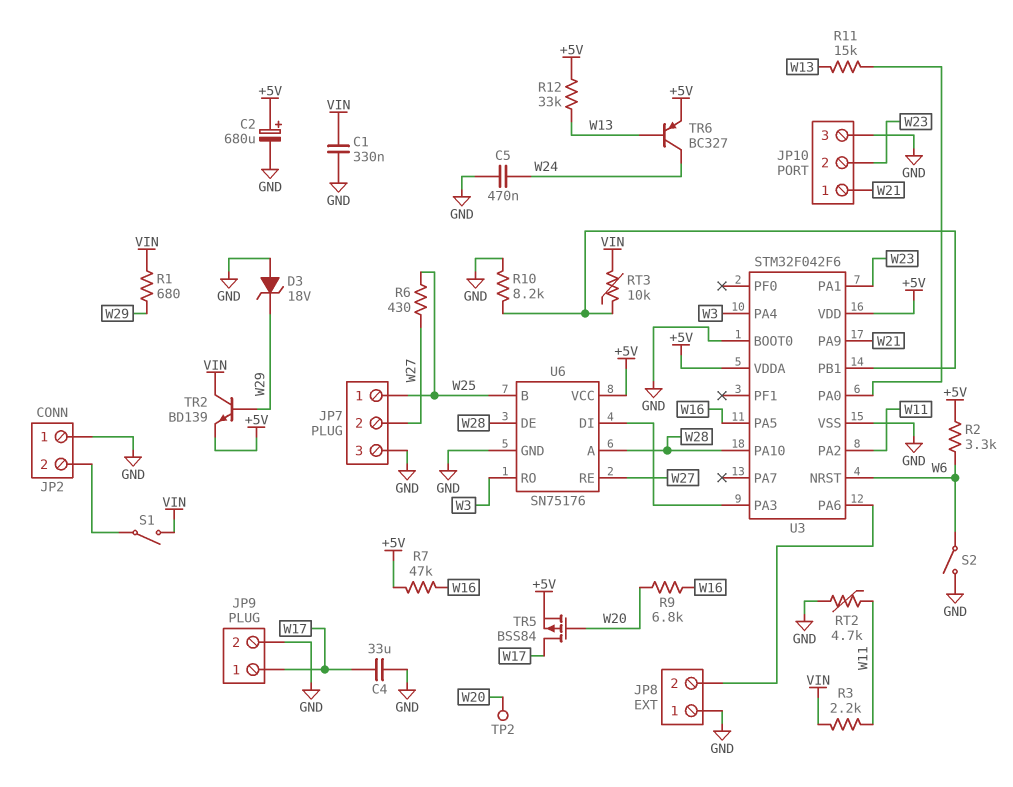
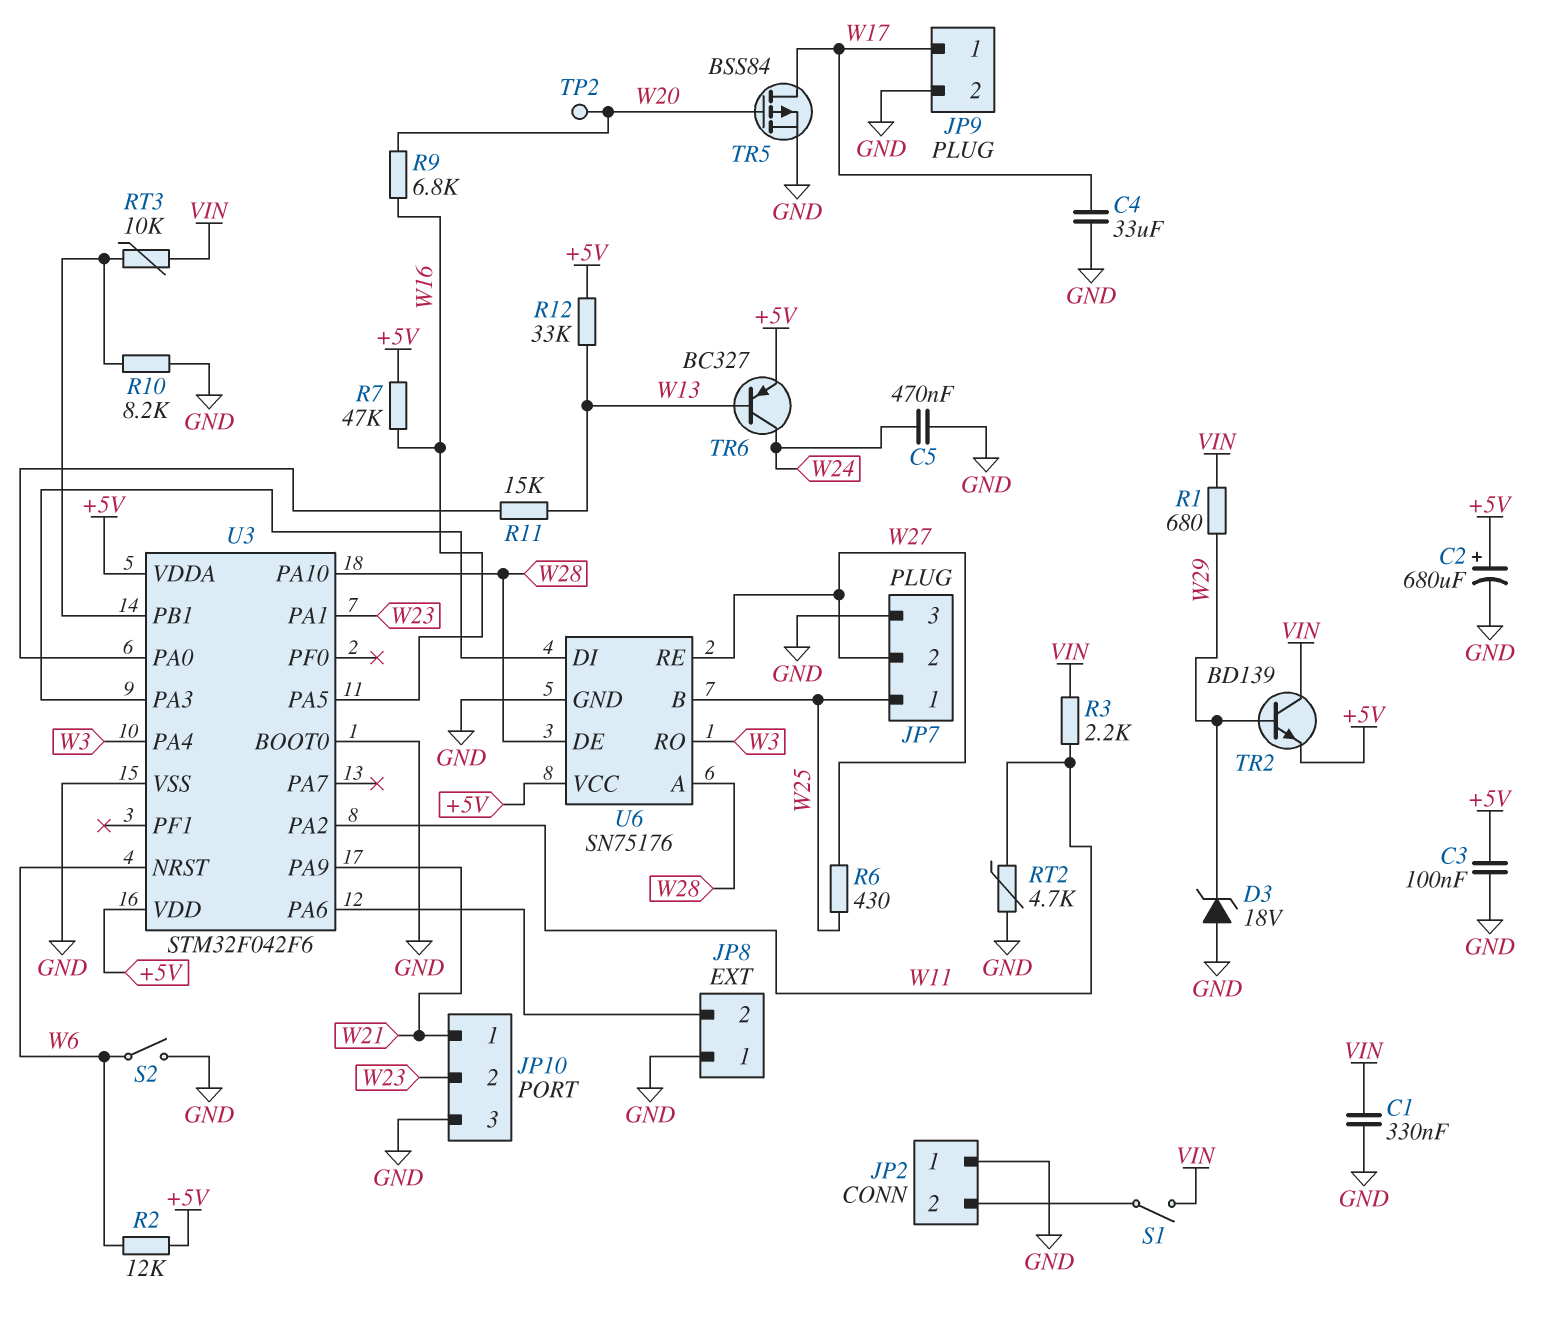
C3: none -> 100nF (+5V, GND)
R2: 3.3k (+5V, W6) -> 12k (+5V, W6)
TR5: PMOS BSS84 (G W20, D W17, S +5V) -> PMOS BSS84 (G W20, D W17, S GND)

